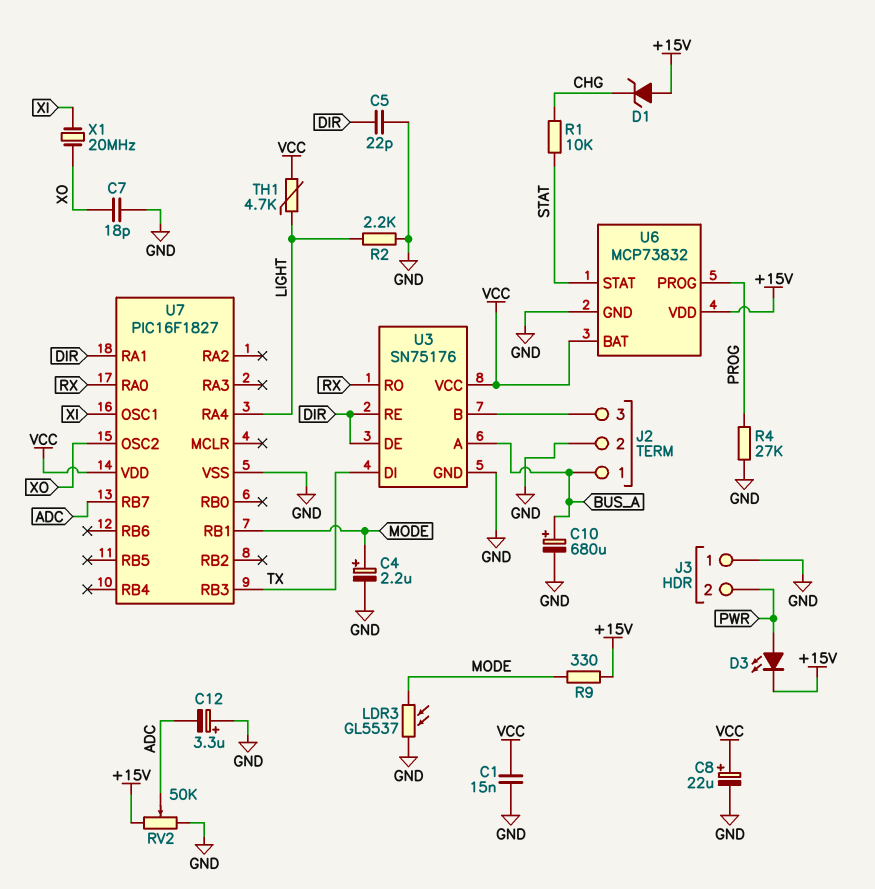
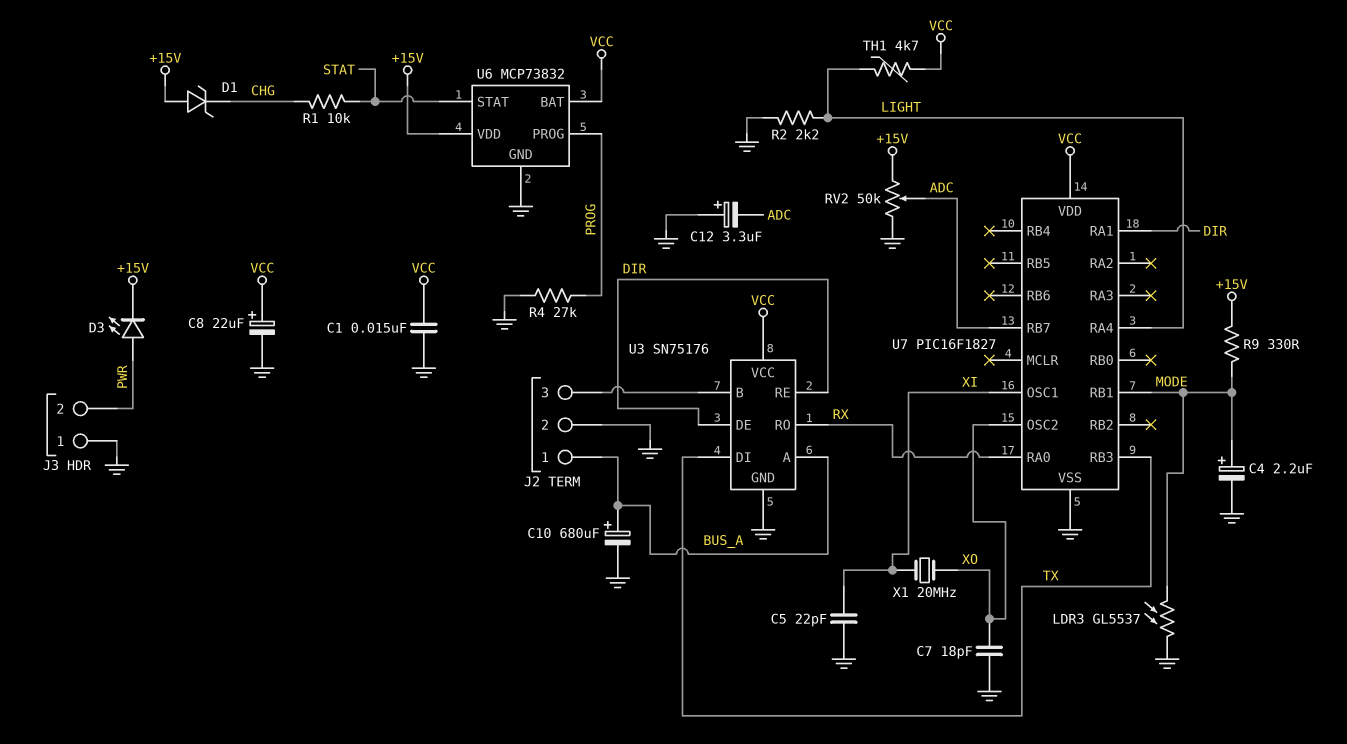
C5: 22pF (DIR, GND) -> 22pF (GND, XI)

